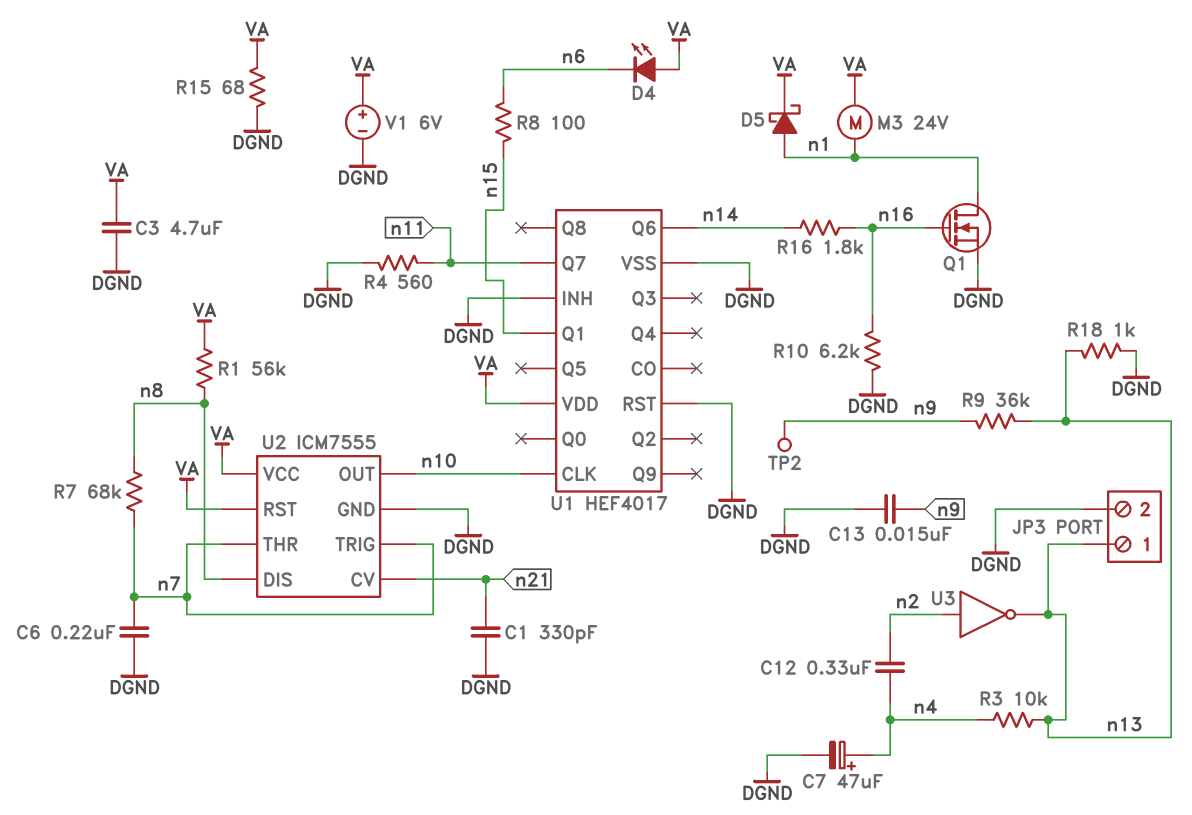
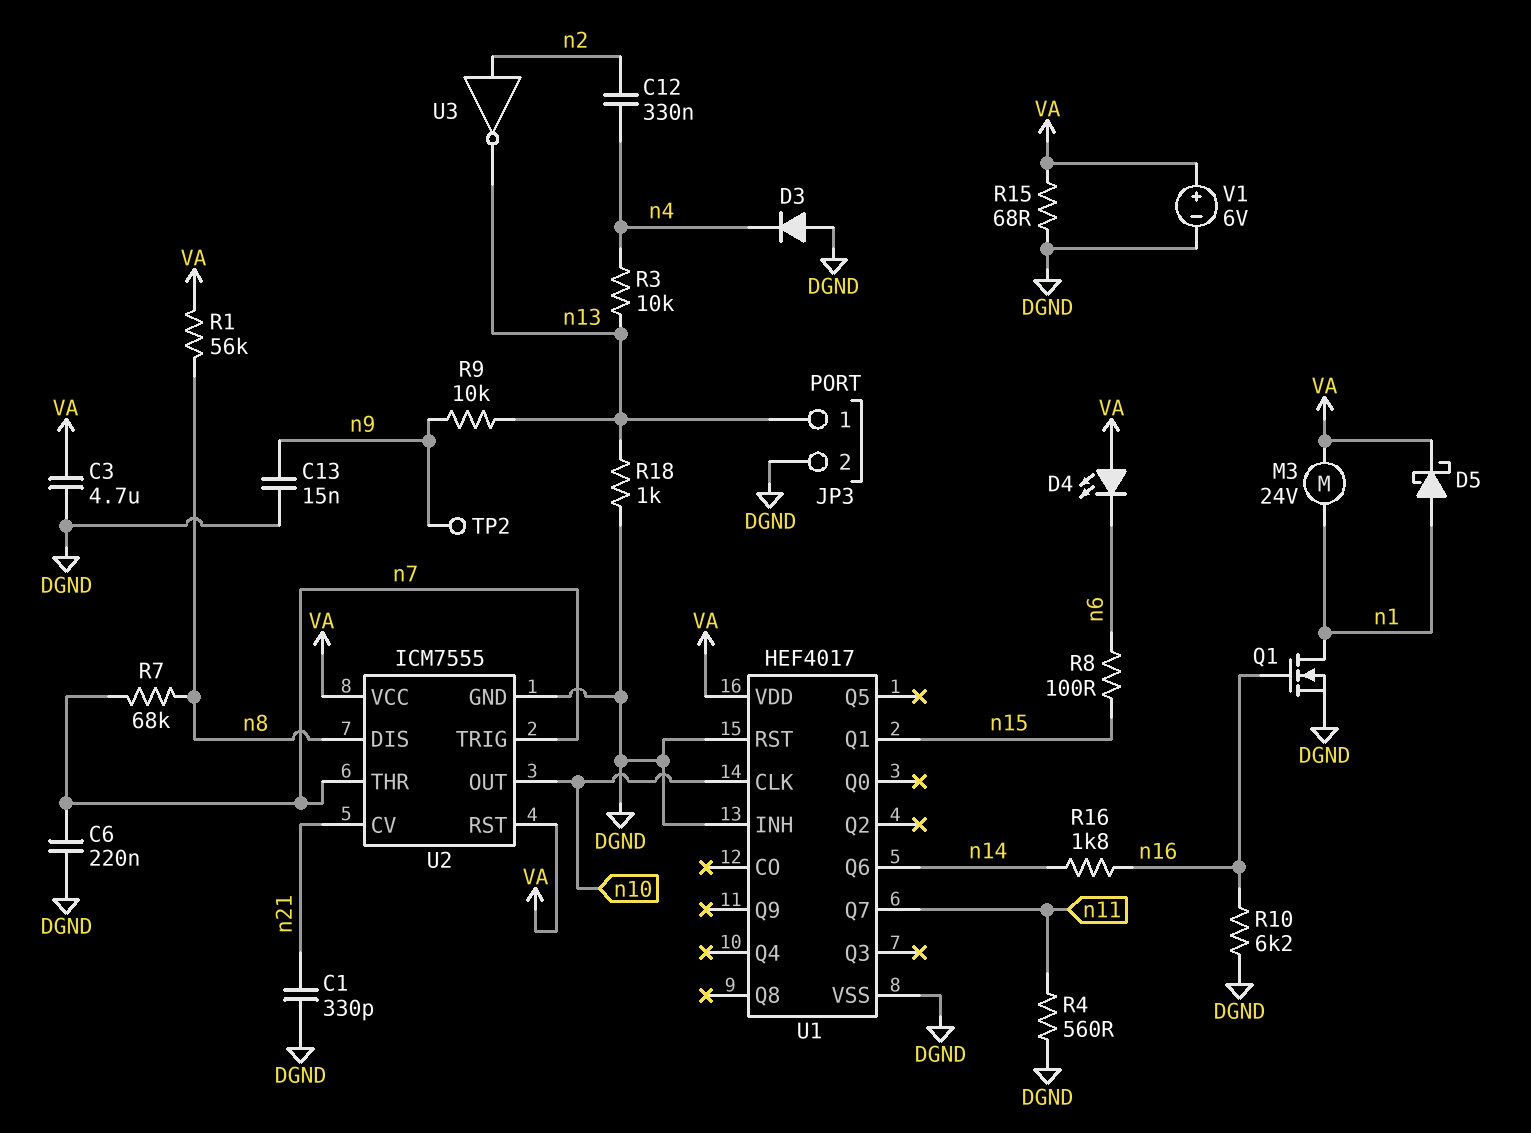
C7: 47uF (plus n4, minus DGND) -> none
D3: none -> diode (A DGND, K n4)
R9: 36k (n9, n13) -> 10k (n9, n13)

